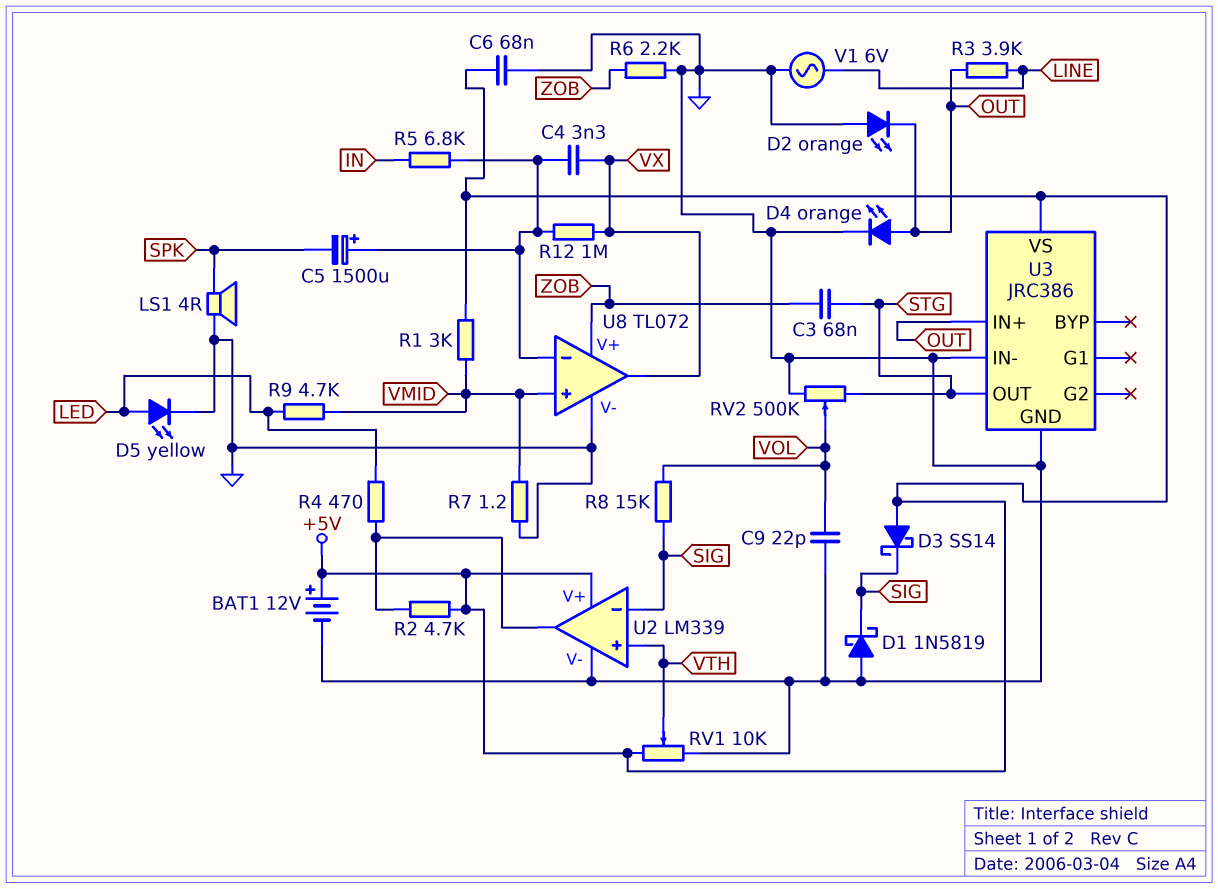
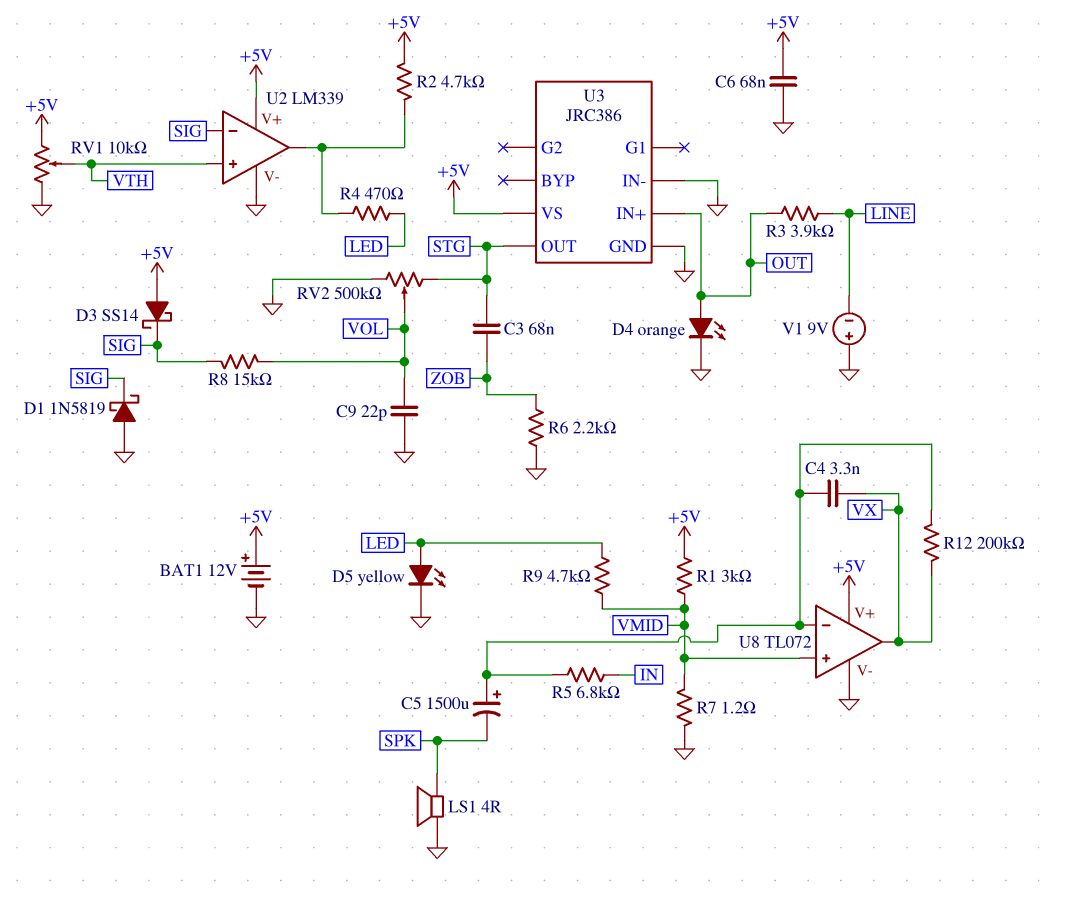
D2: LED orange (A GND, K OUT) -> none
R12: 1M (U8/in-, VX) -> 200k (U8/in-, VX)
U8 pin V+: ZOB -> +5V
V1: AC 6V (GND, LINE) -> 9V (plus GND, minus LINE)

